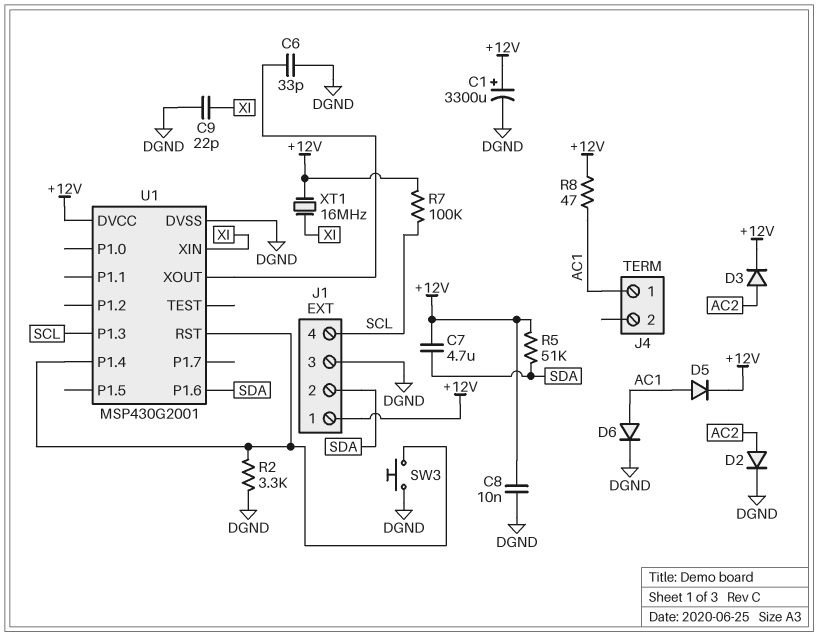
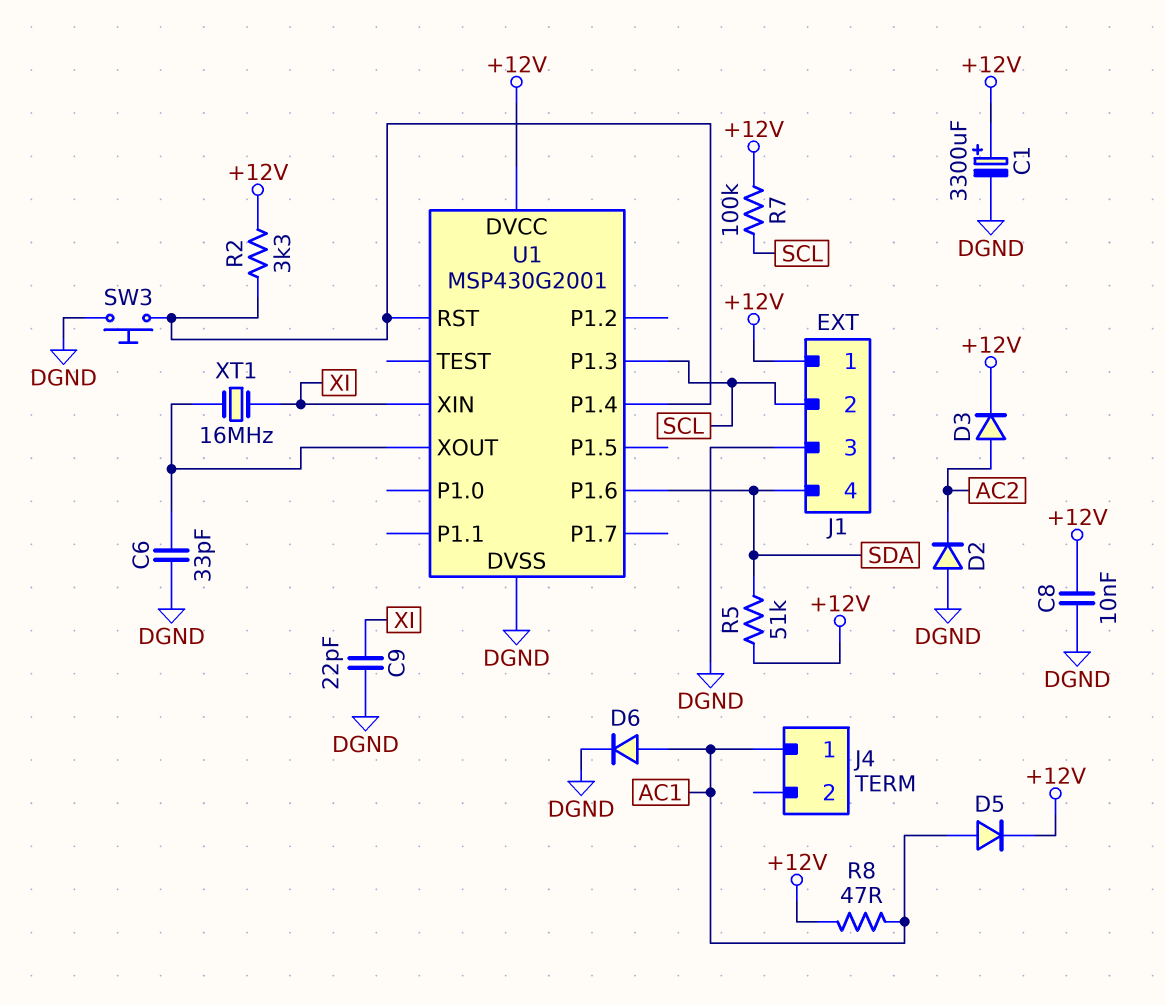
C7: 4.7uF (+12V, SDA) -> none
D2: diode (A AC2, K DGND) -> diode (A DGND, K AC2)
J1 pin 2: SDA -> SCL
J1 pin 4: SCL -> SDA
R2: 3.3k (DGND, U1/P1.4) -> 3.3k (+12V, U1/P1.4)
XT1: 16MHz (+12V, XI) -> 16MHz (U1/XOUT, XI)

